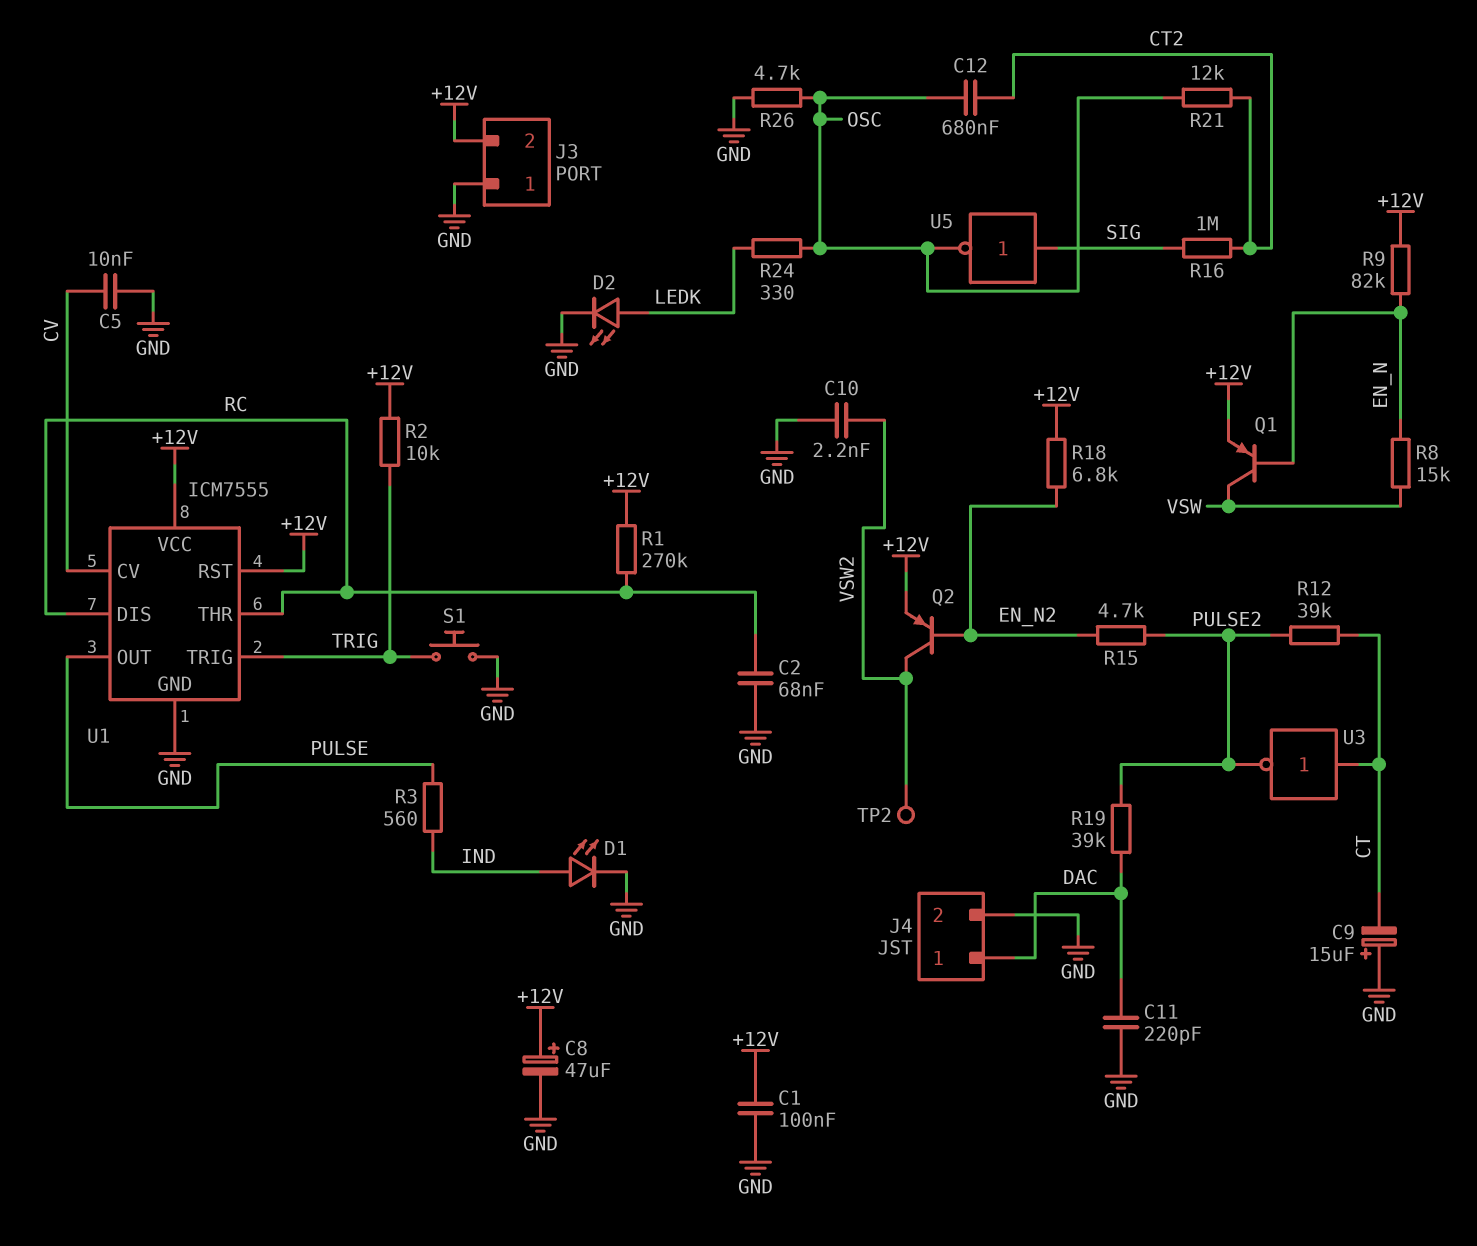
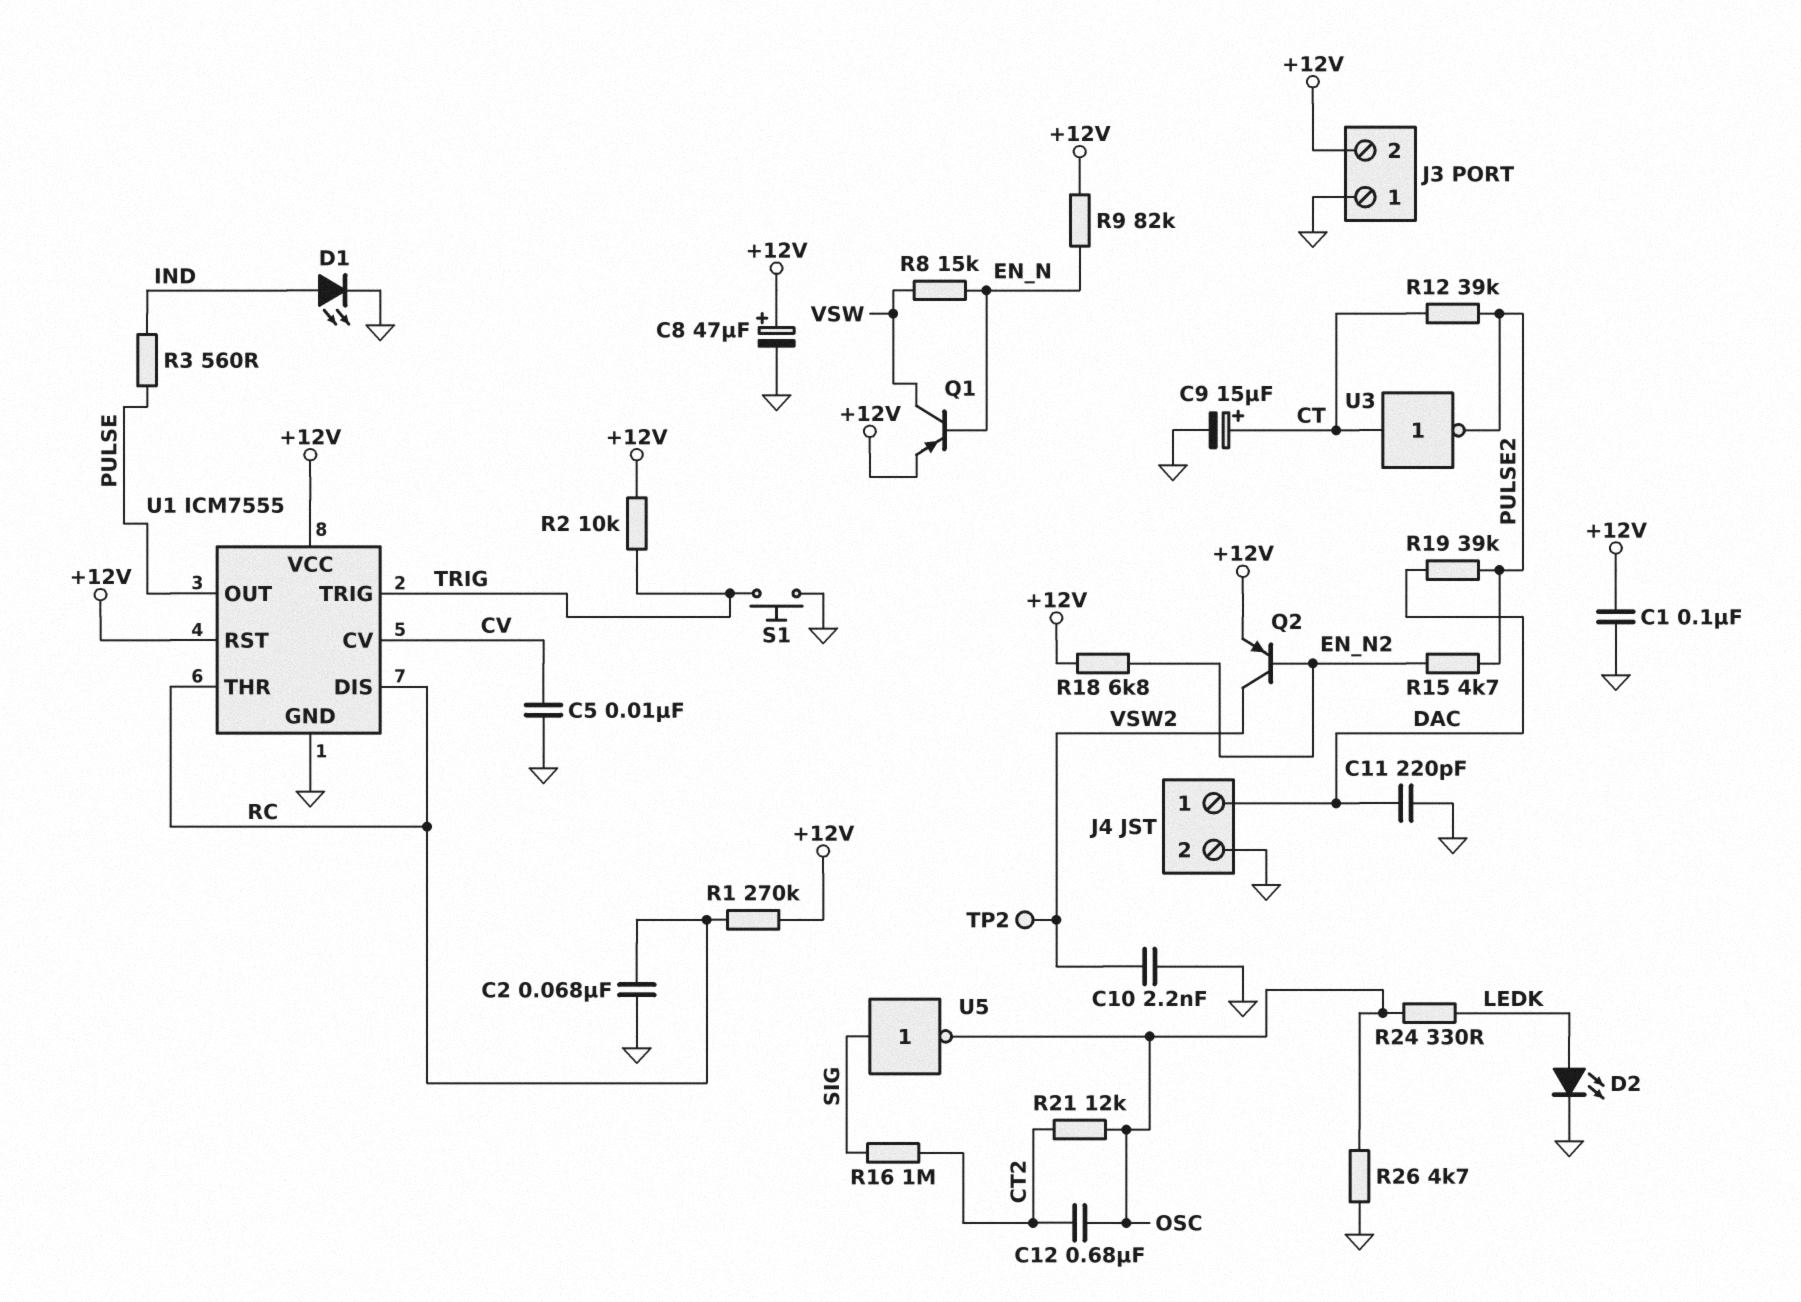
C9: 15uF (plus GND, minus CT) -> 15uF (plus CT, minus GND)

